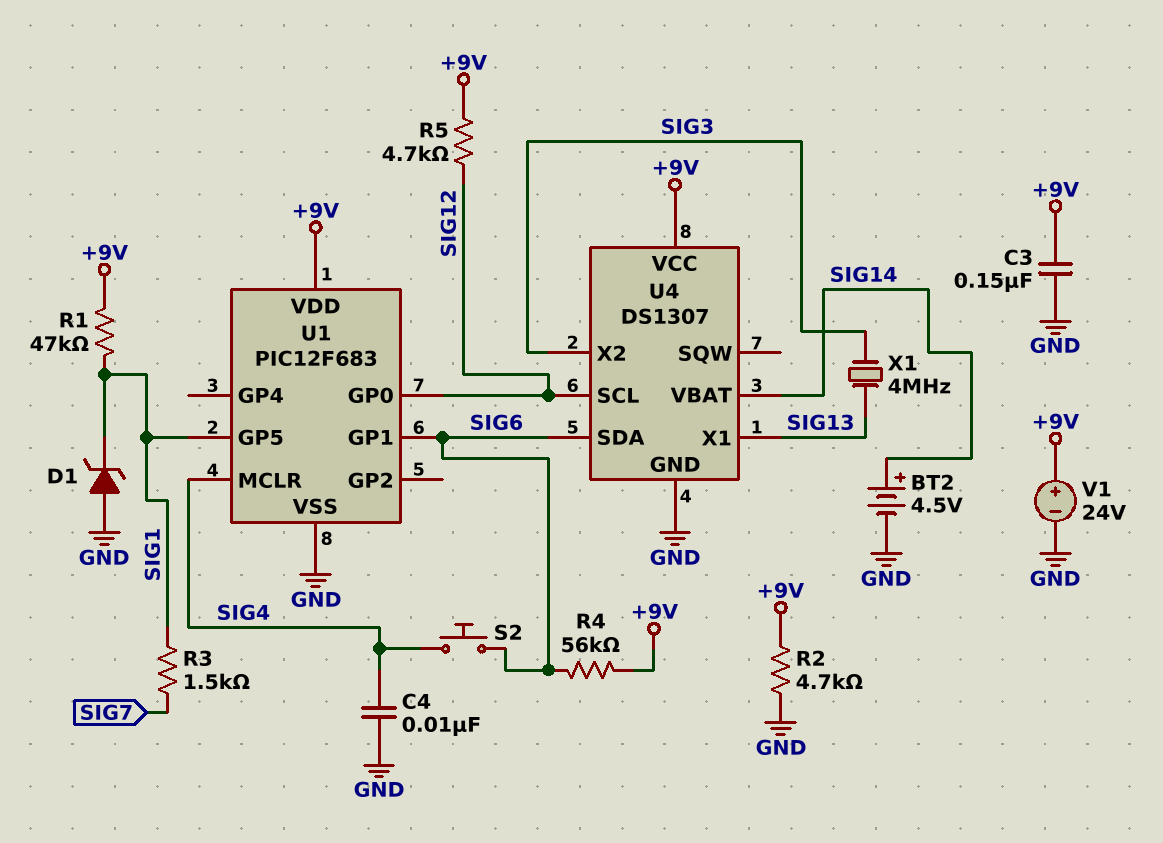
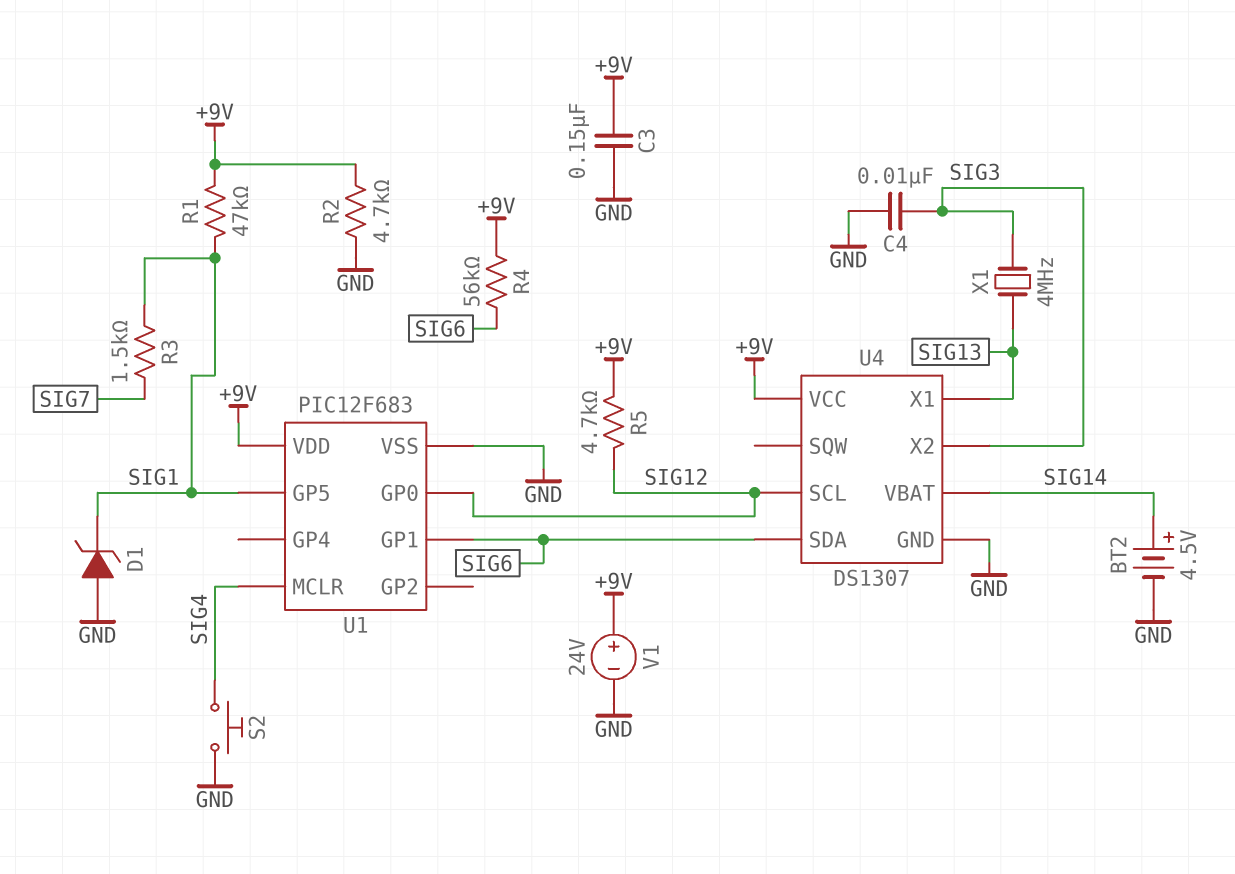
C4: 10nF (GND, SIG4) -> 10nF (GND, SIG3)
S2: button (SIG4, SIG6) -> button (GND, SIG4)

